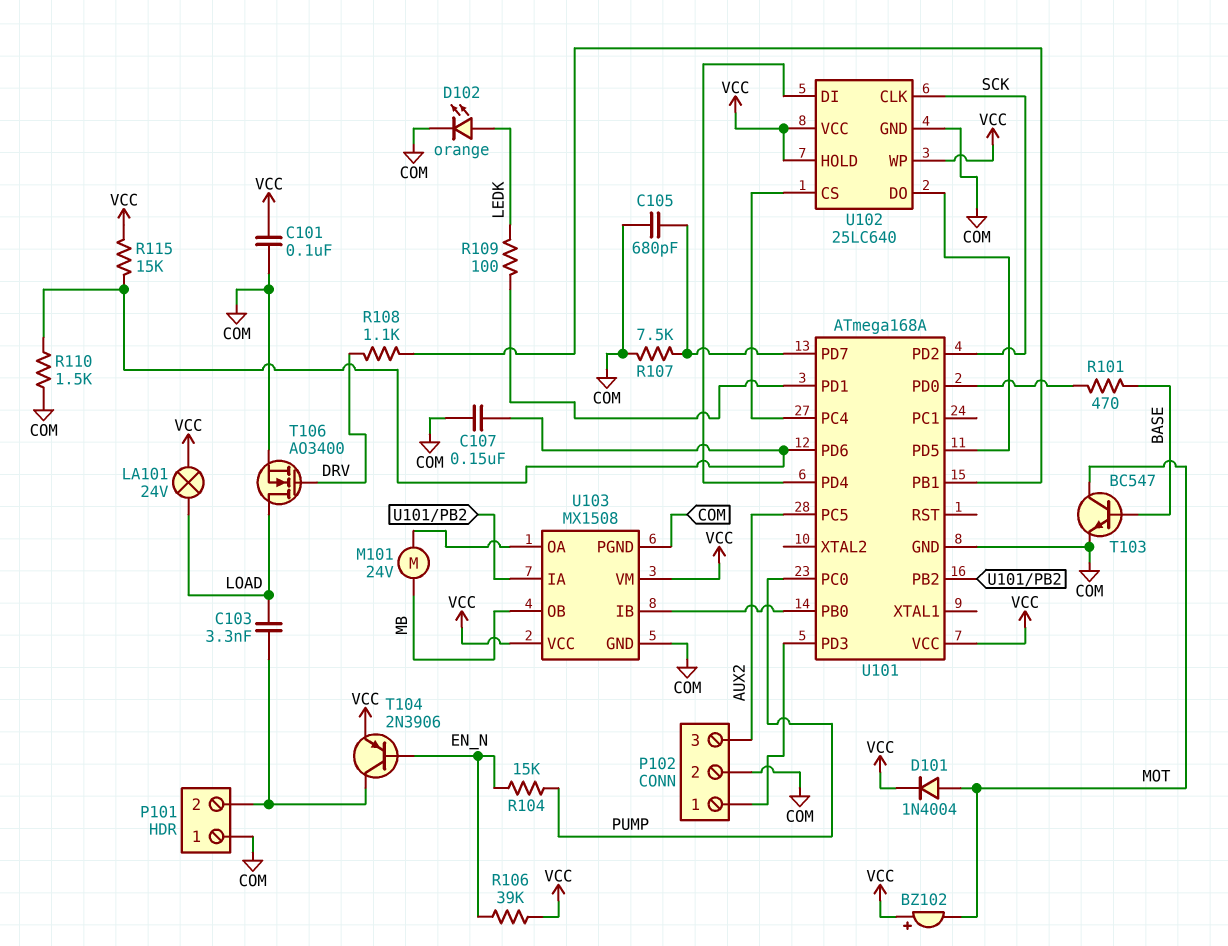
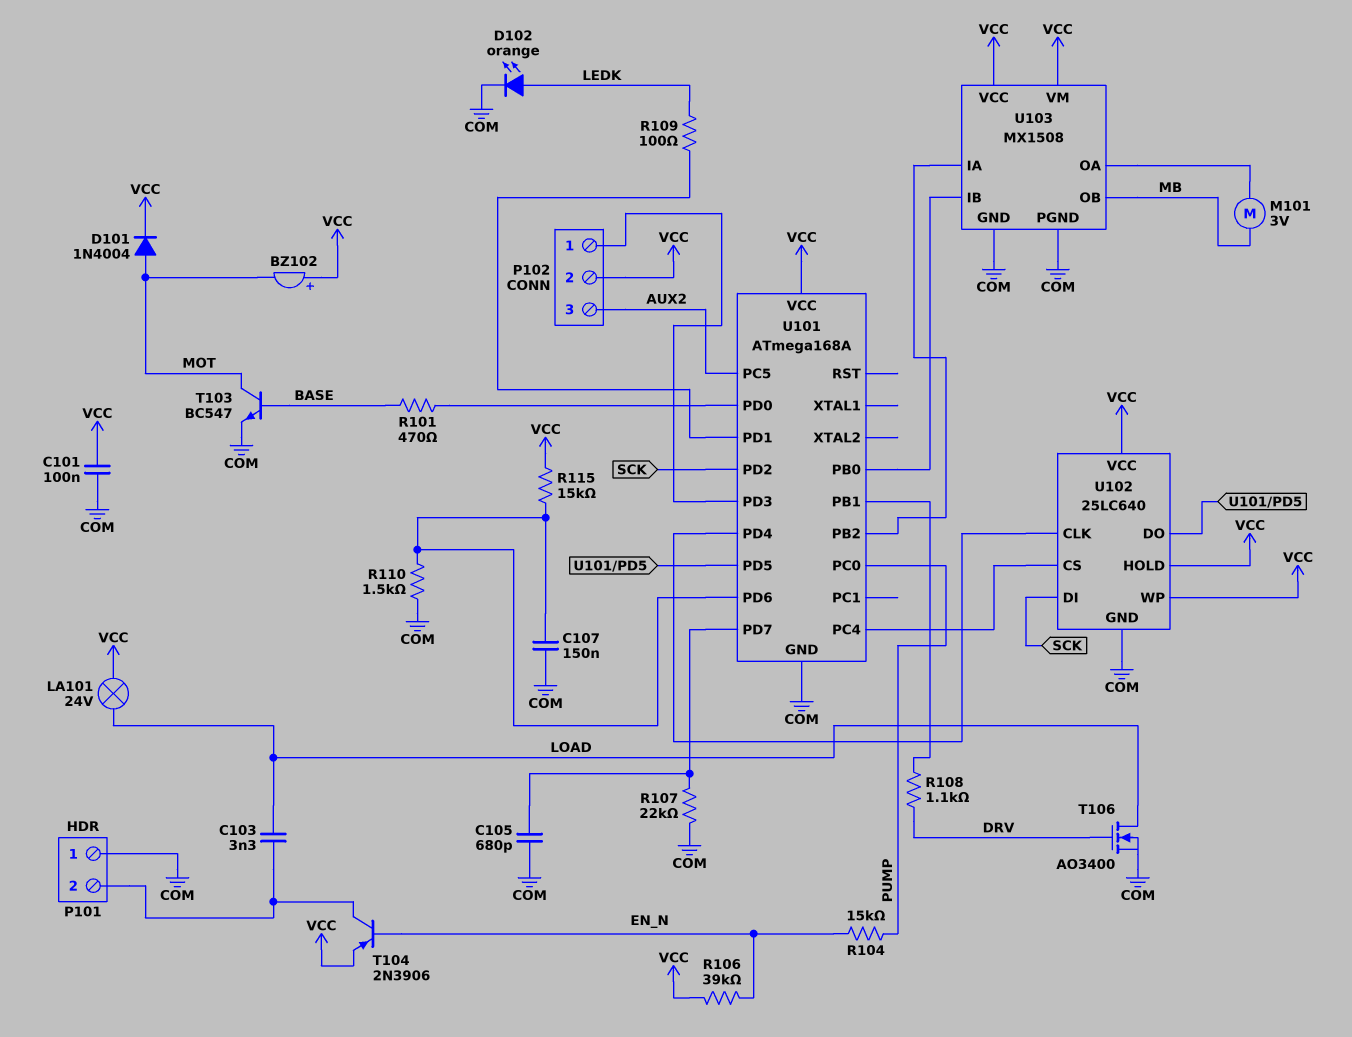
M101: motor 24V (MB, U103/OA) -> motor 3V (MB, U103/OA)
P102 pin 2: COM -> VCC
R107: 7.5k (COM, U101/PD7) -> 22k (COM, U101/PD7)
U102 pin CLK: SCK -> U101/PD4
U102 pin DI: U101/PD4 -> SCK

